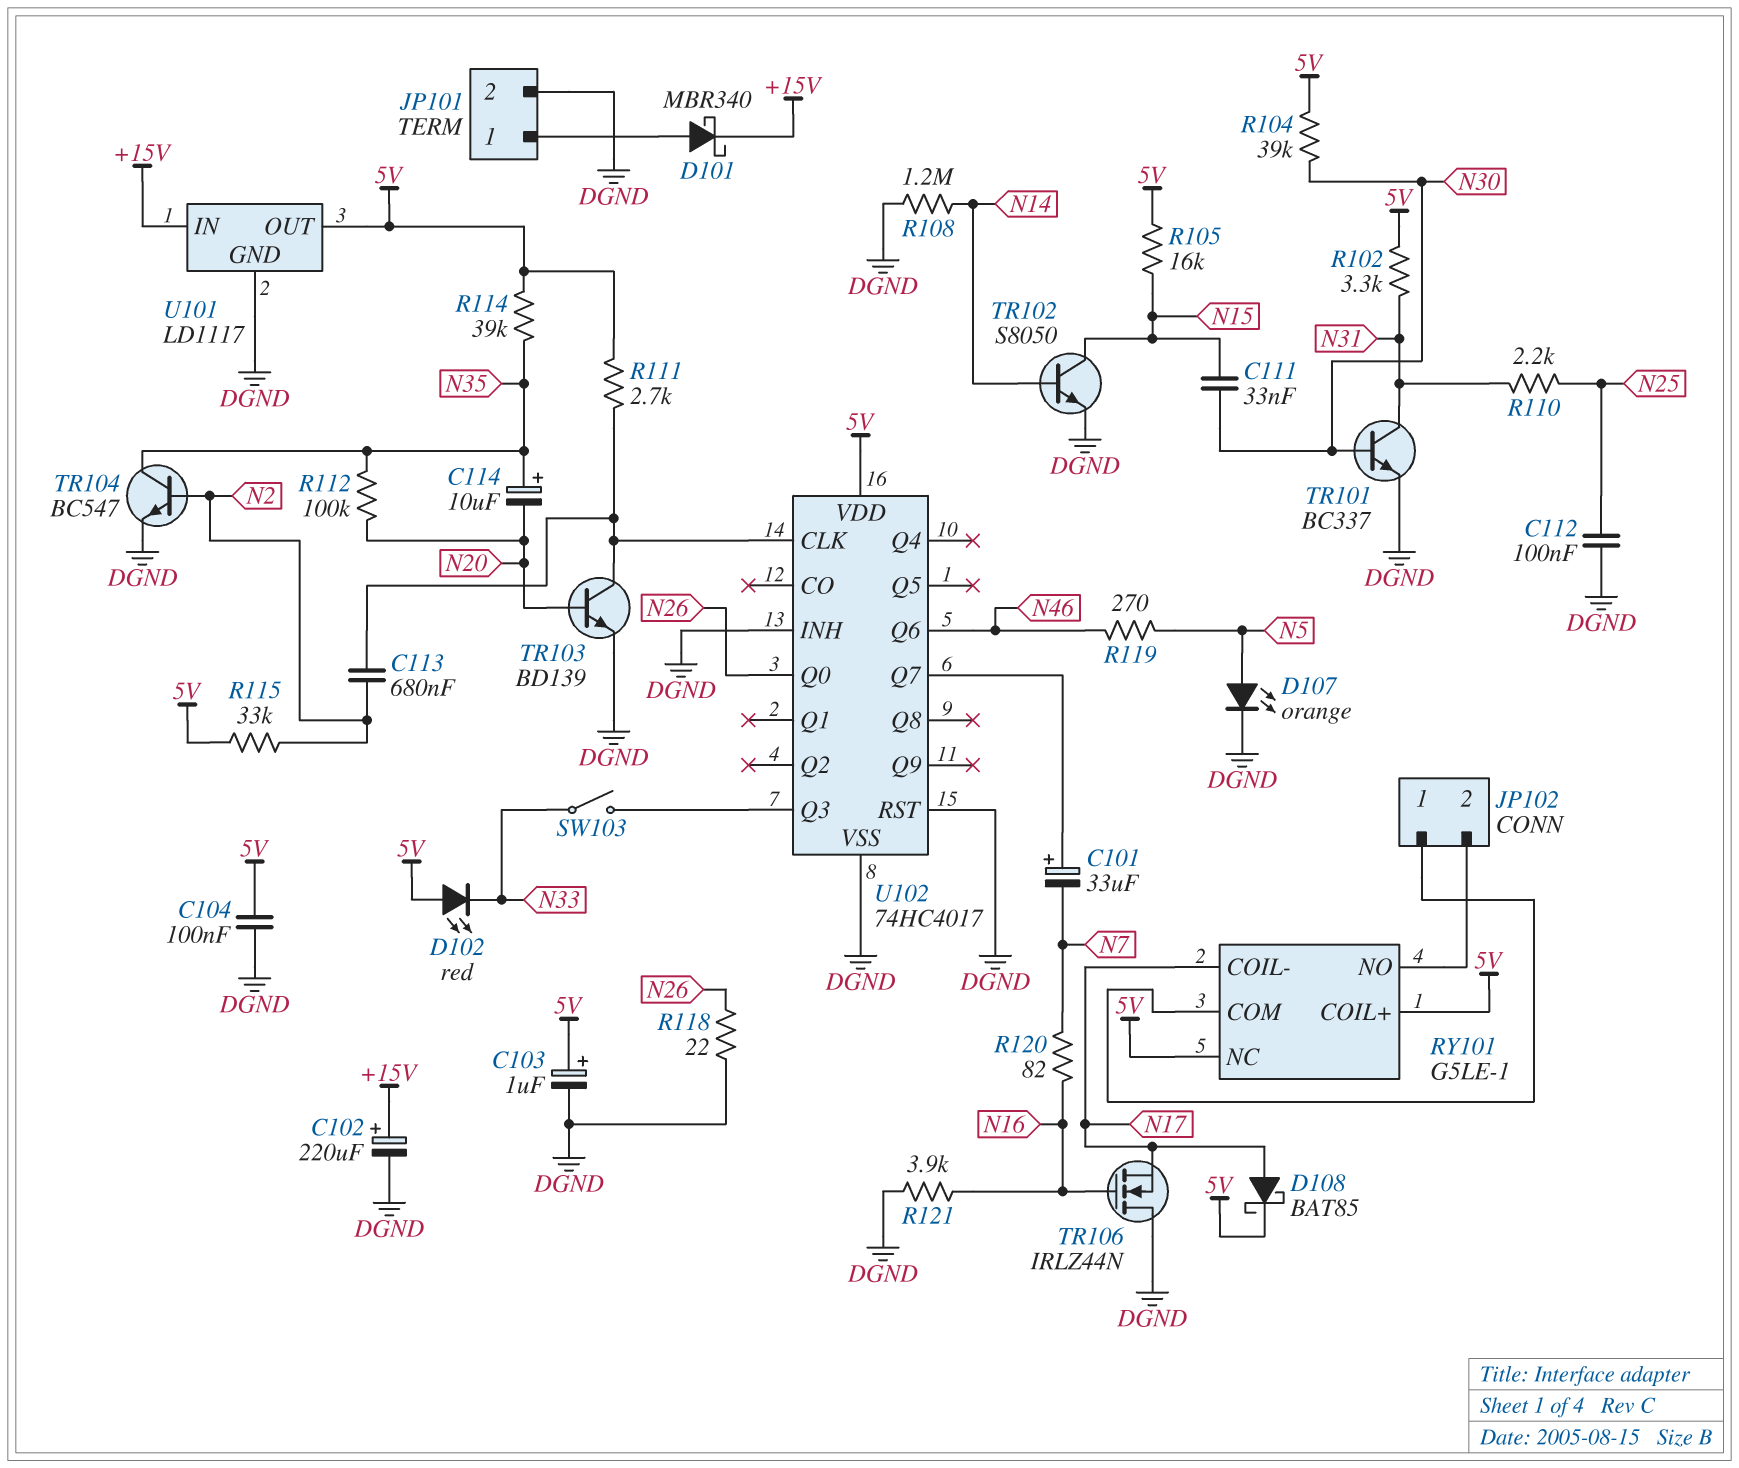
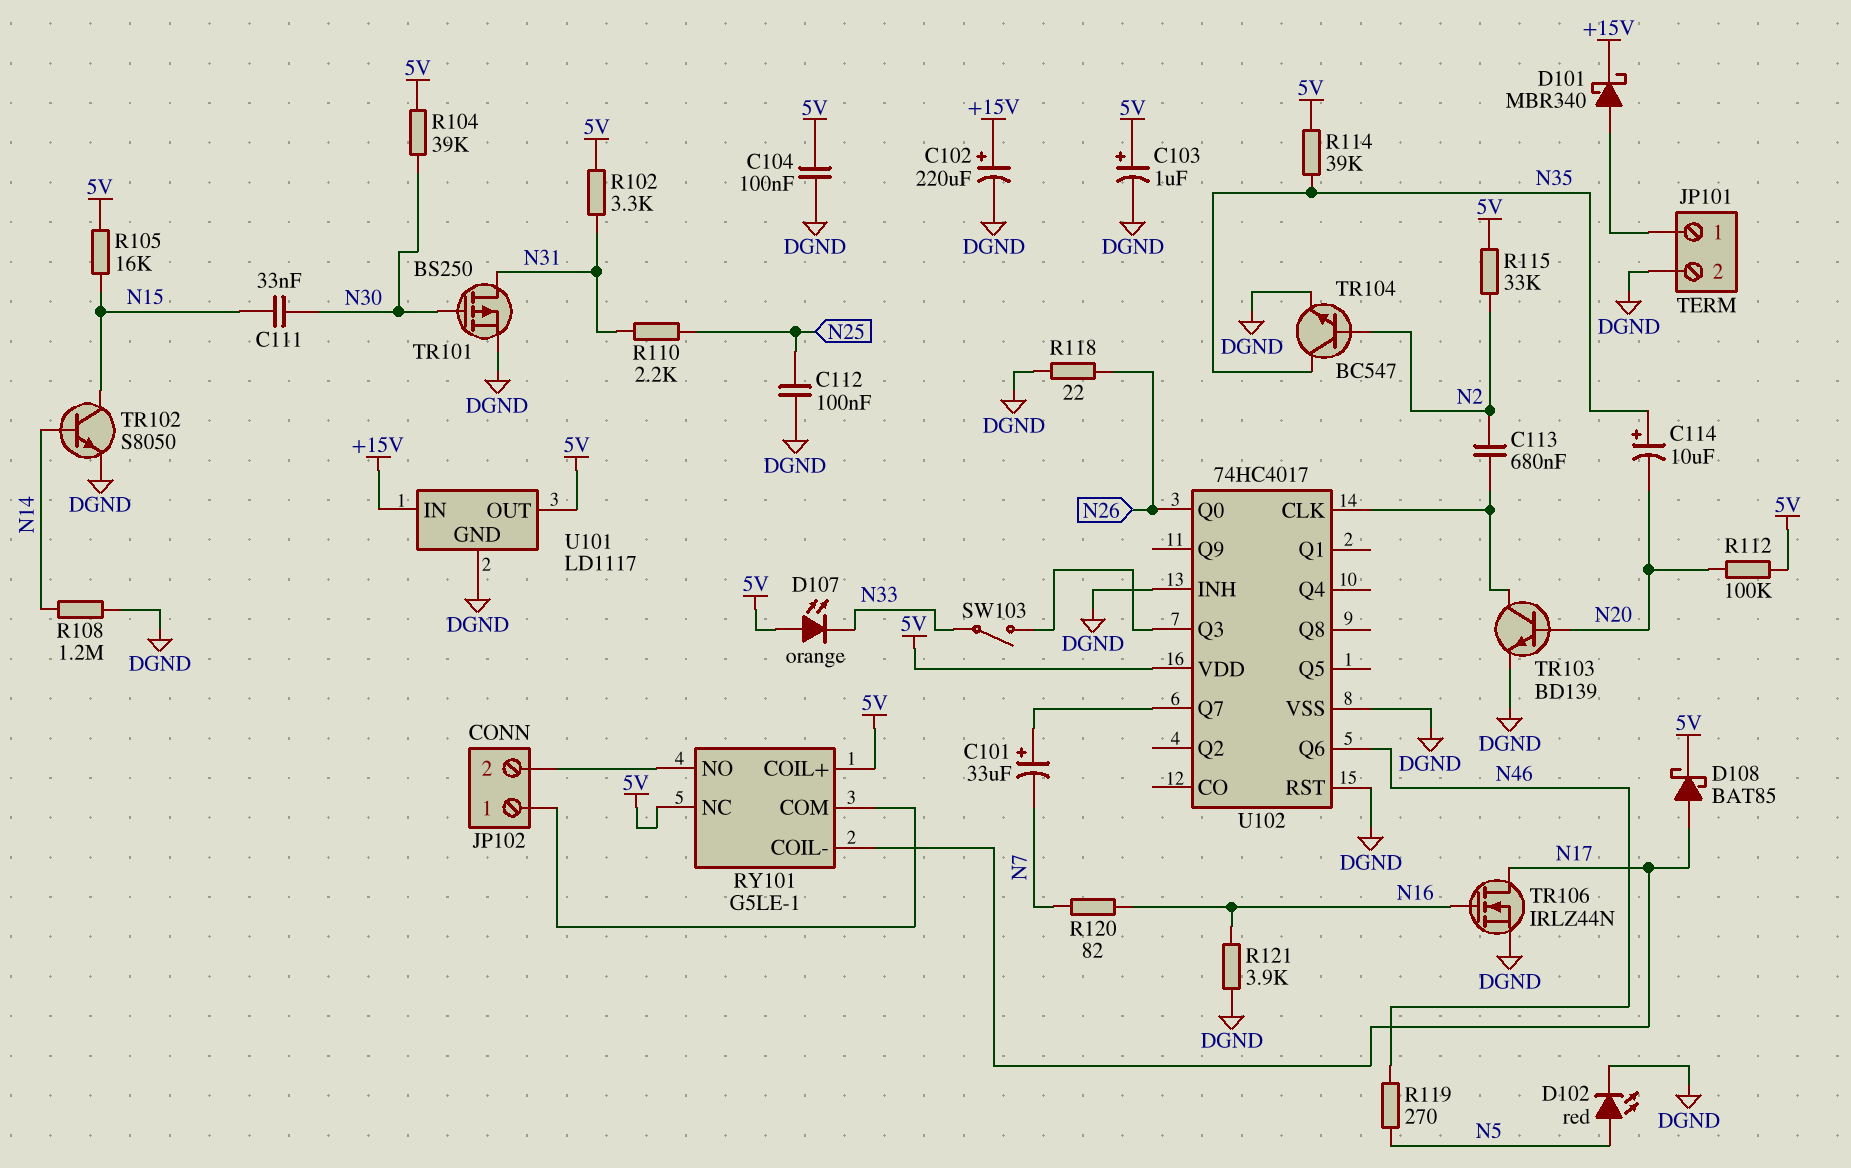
D102: LED red (A 5V, K N33) -> LED red (A N5, K DGND)
D107: LED orange (A N5, K DGND) -> LED orange (A 5V, K N33)
R111: 2.7k (5V, U102/CLK) -> none
R112: 100k (N20, N35) -> 100k (5V, N20)
TR101: NPN BC337 (B N30, C N31, E DGND) -> PMOS BS250 (G N30, D N31, S DGND)
TR106: NMOS IRLZ44N (G N16, D DGND, S N17) -> NMOS IRLZ44N (G N16, D N17, S DGND)

